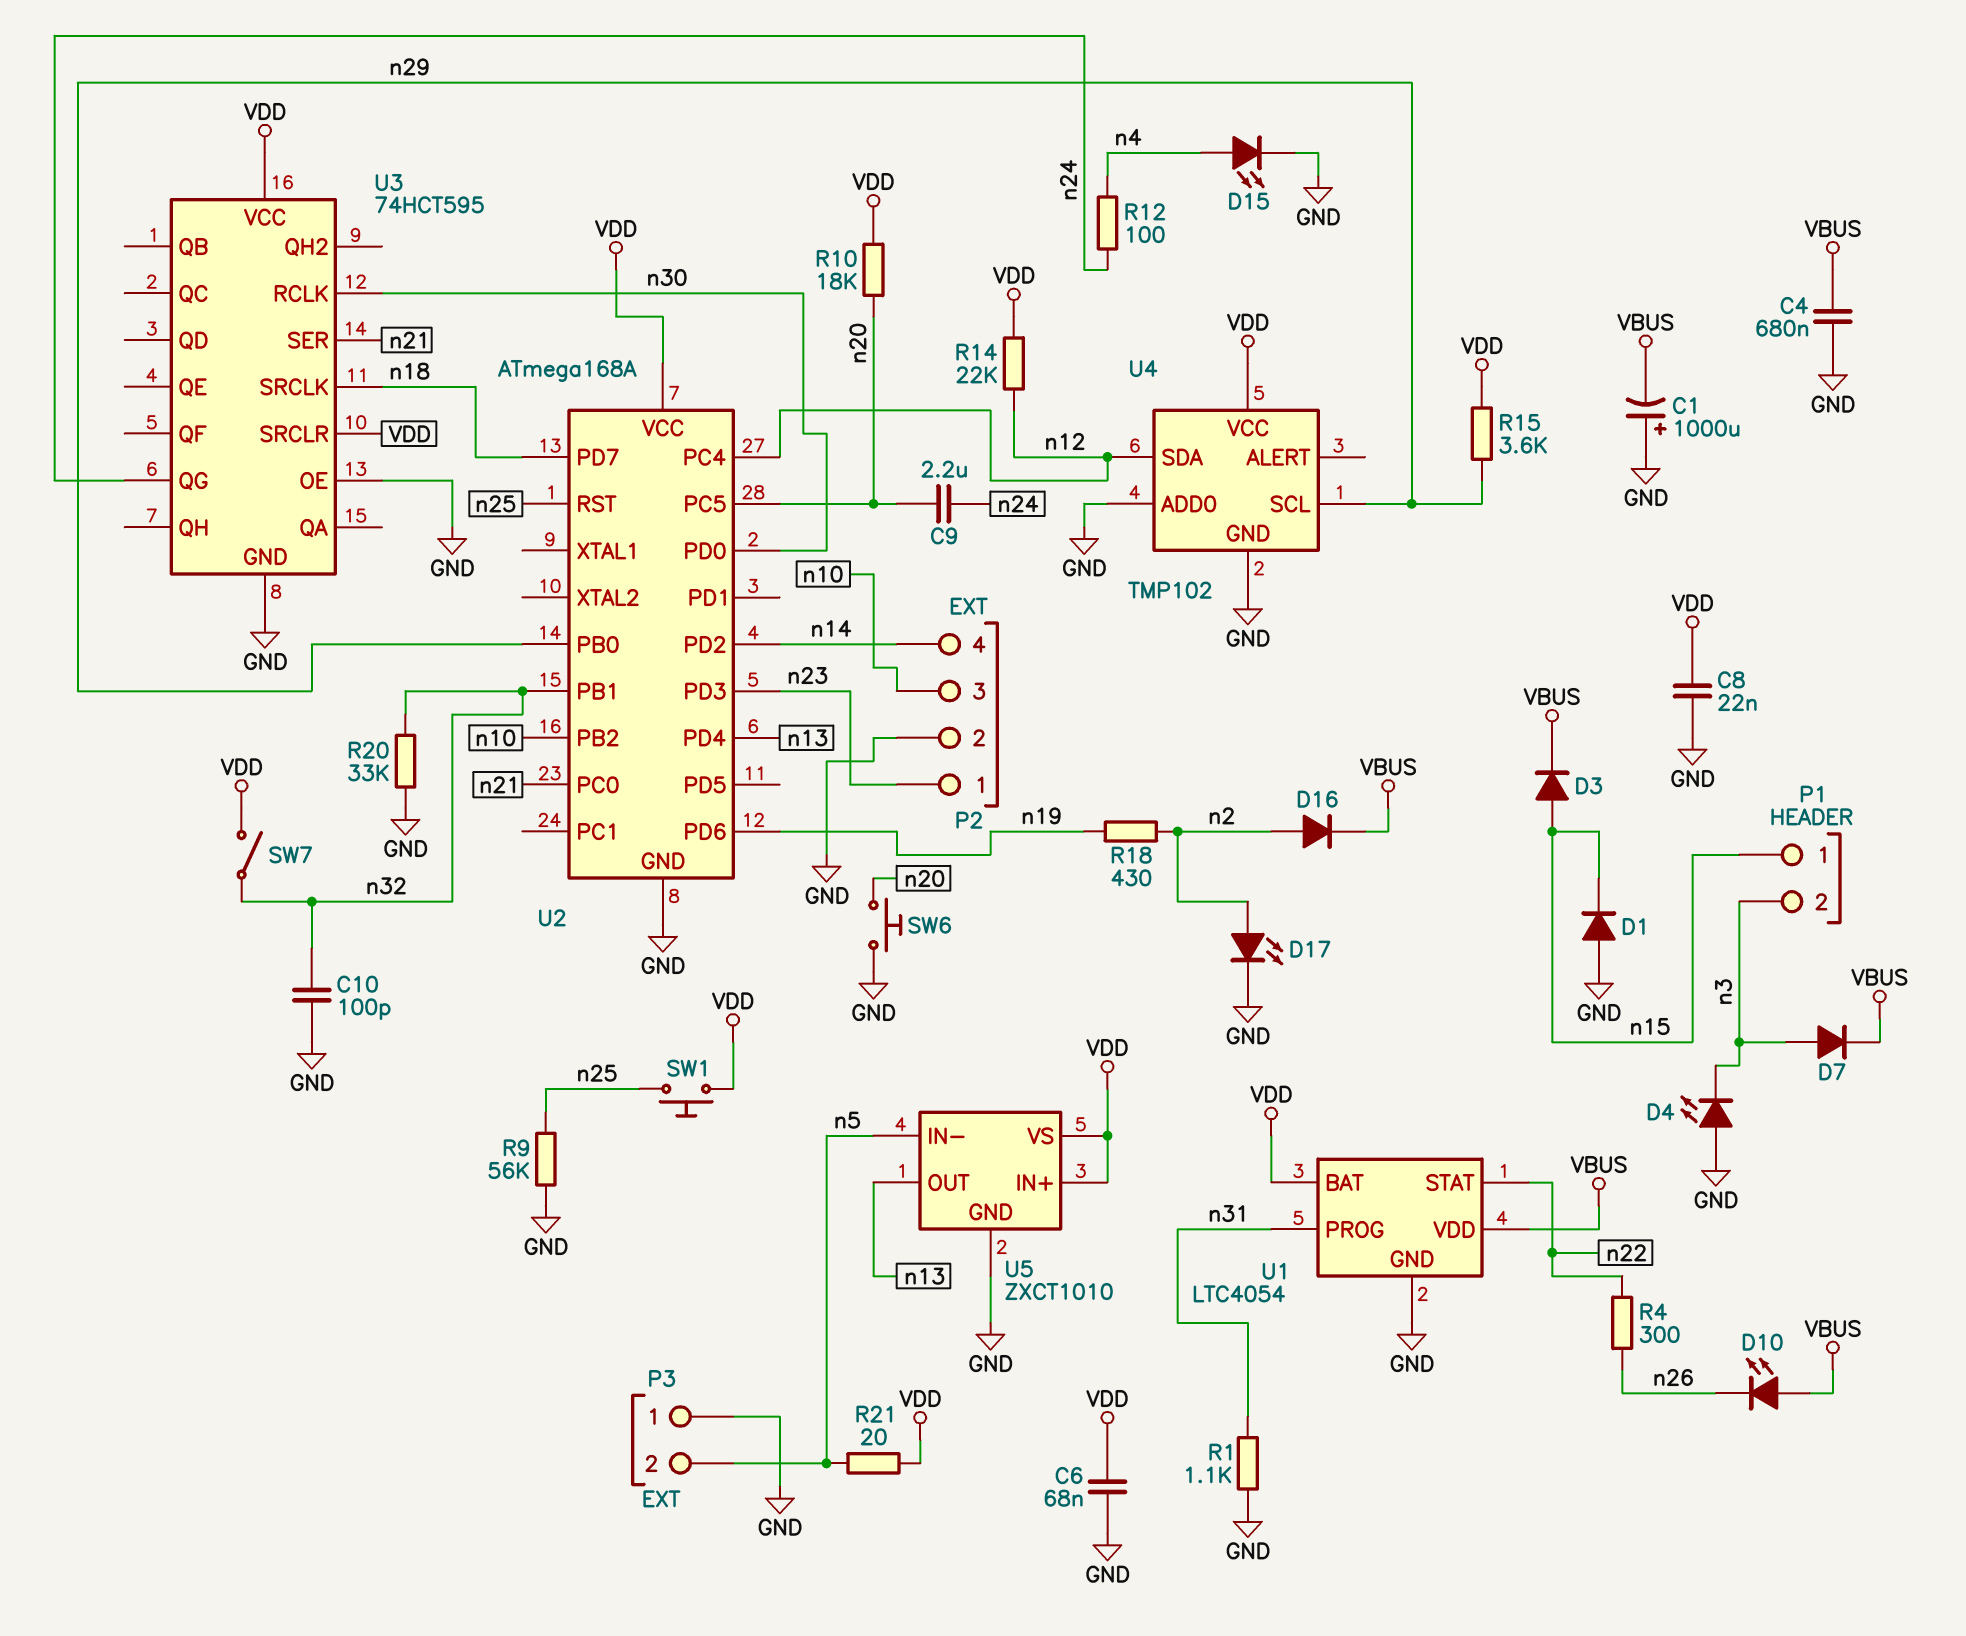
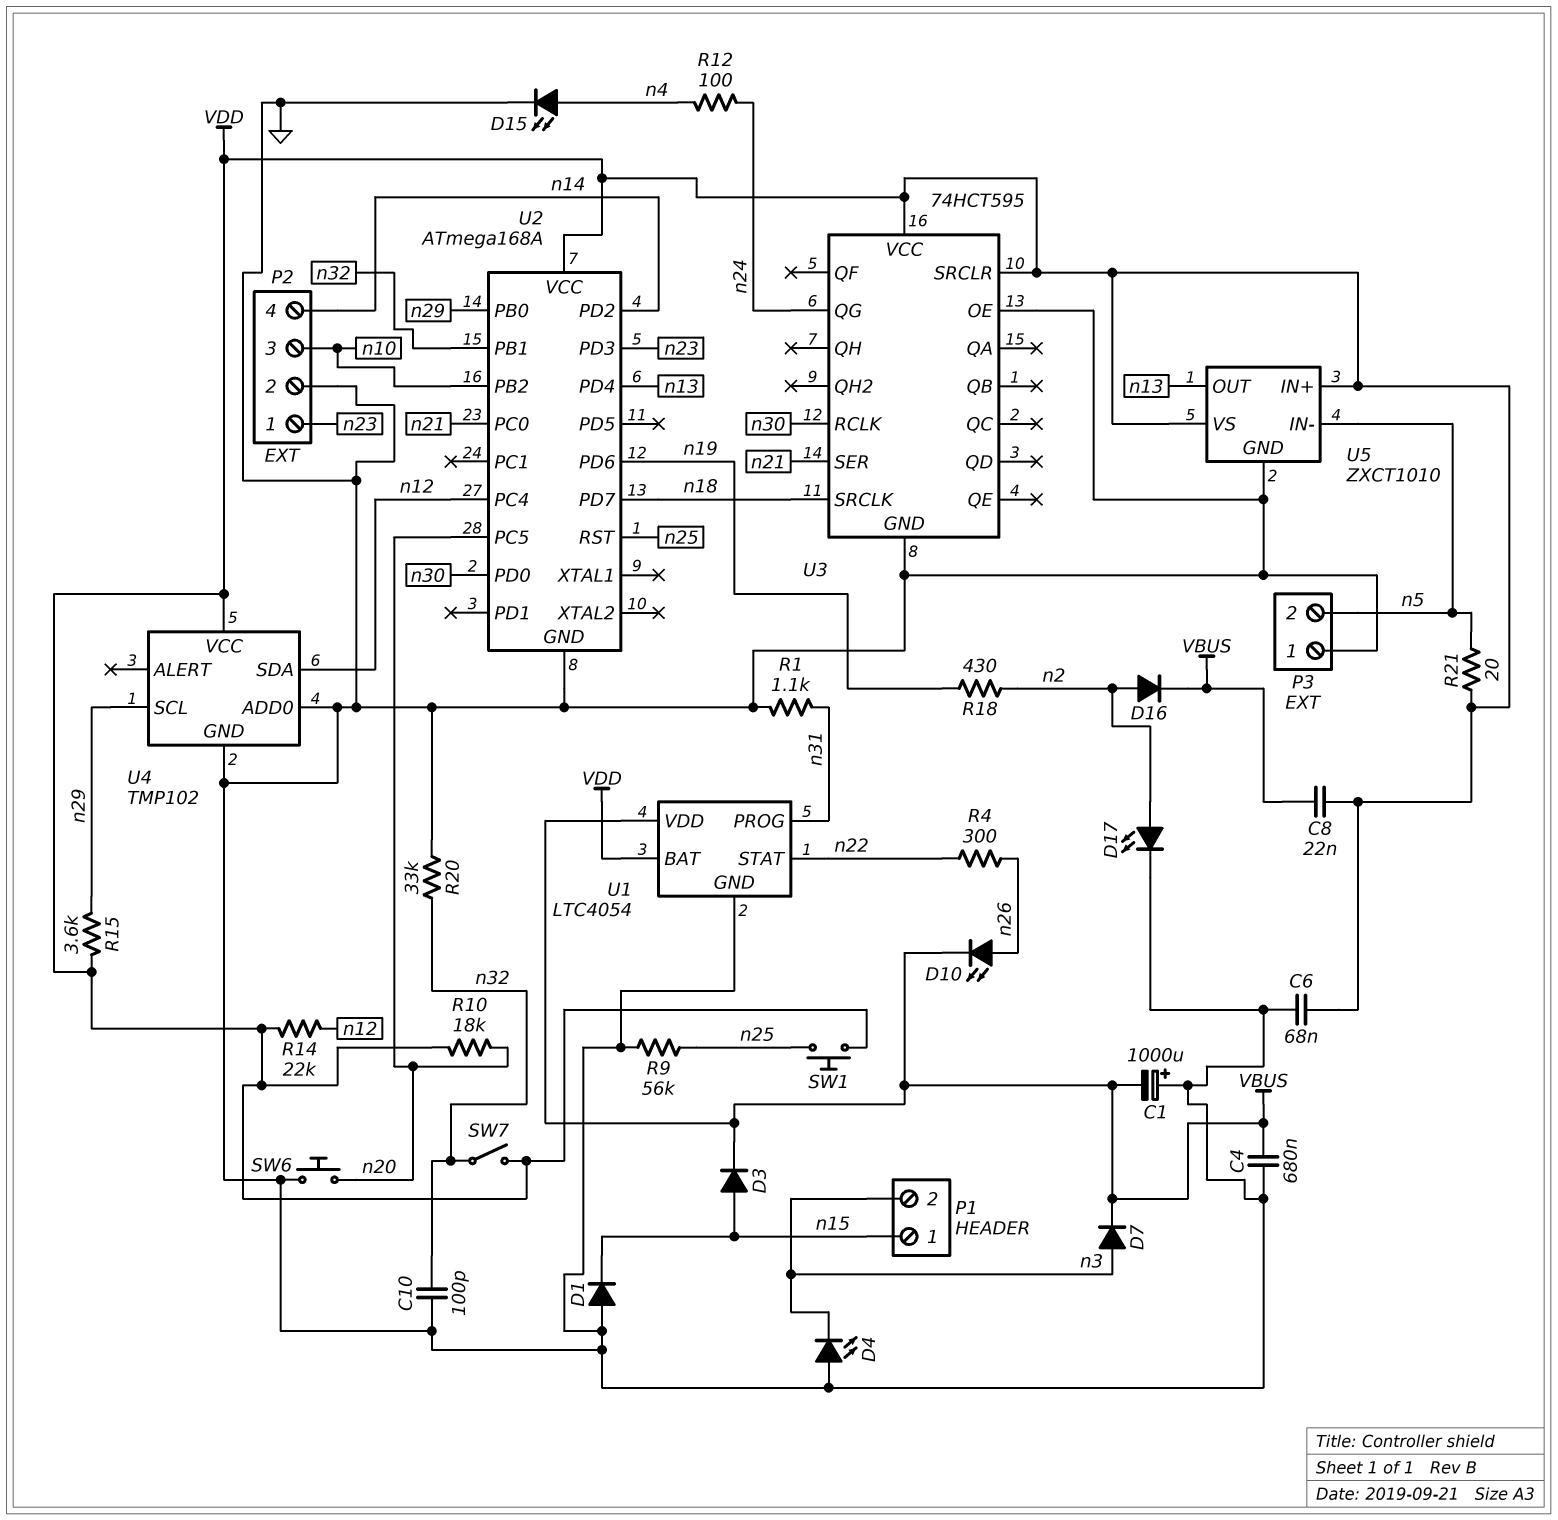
C8: 22nF (GND, VDD) -> 22nF (VBUS, VDD)
C9: 2.2uF (n20, n24) -> none
D10: LED (A VBUS, K n26) -> LED (A n26, K VBUS)

